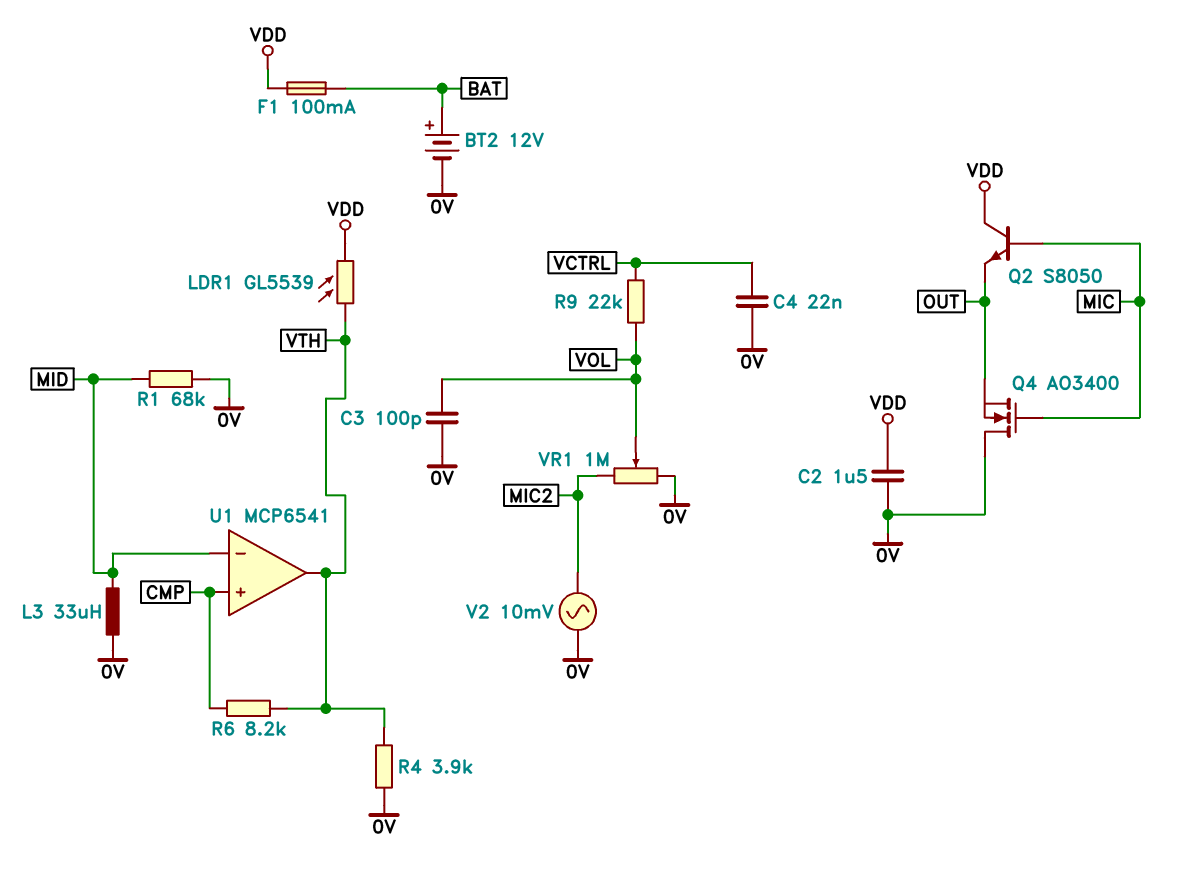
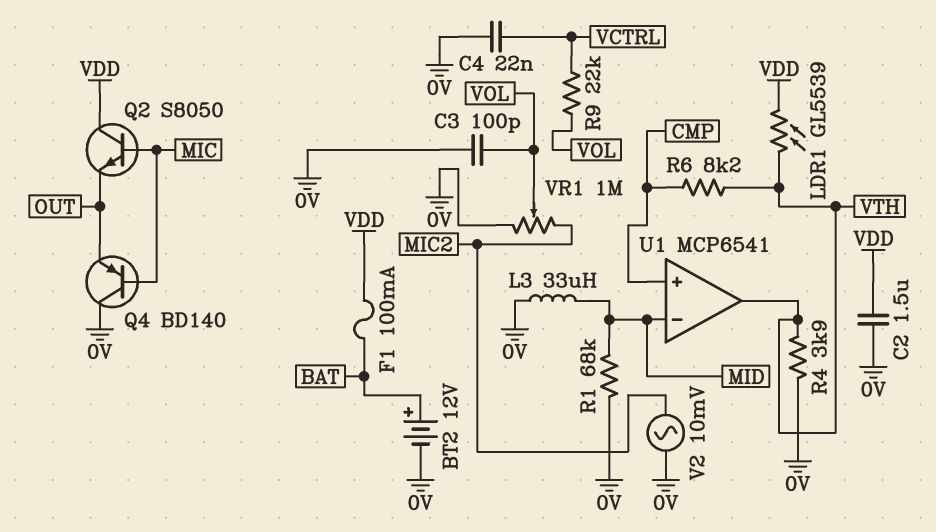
Q4: NMOS AO3400 (G MIC, D 0V, S OUT) -> PNP BD140 (B MIC, C 0V, E OUT)

